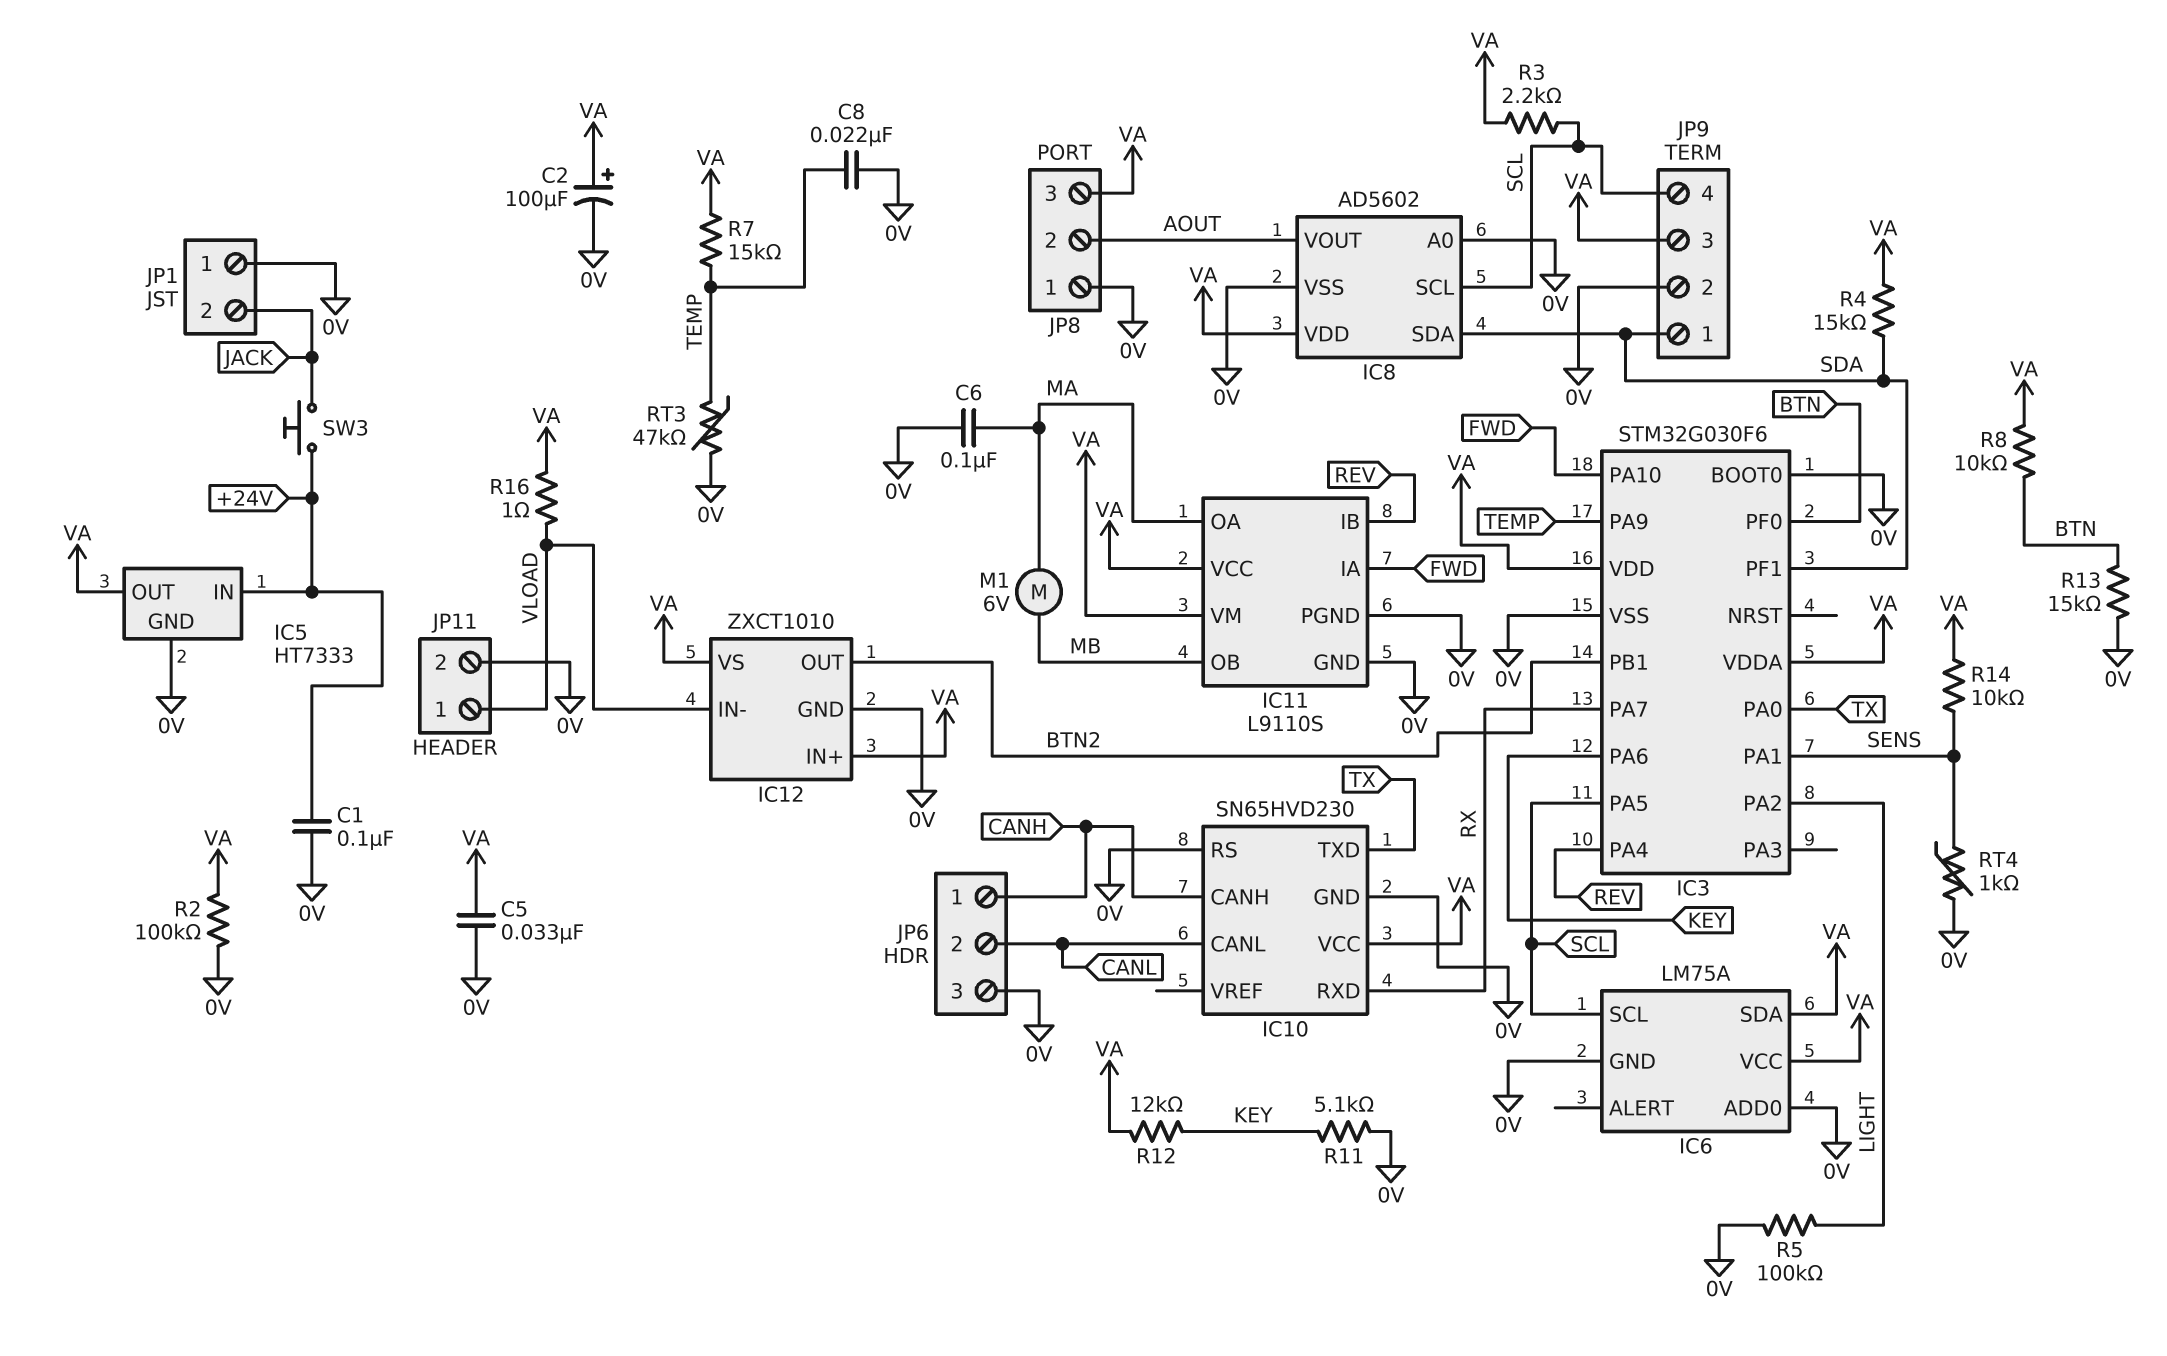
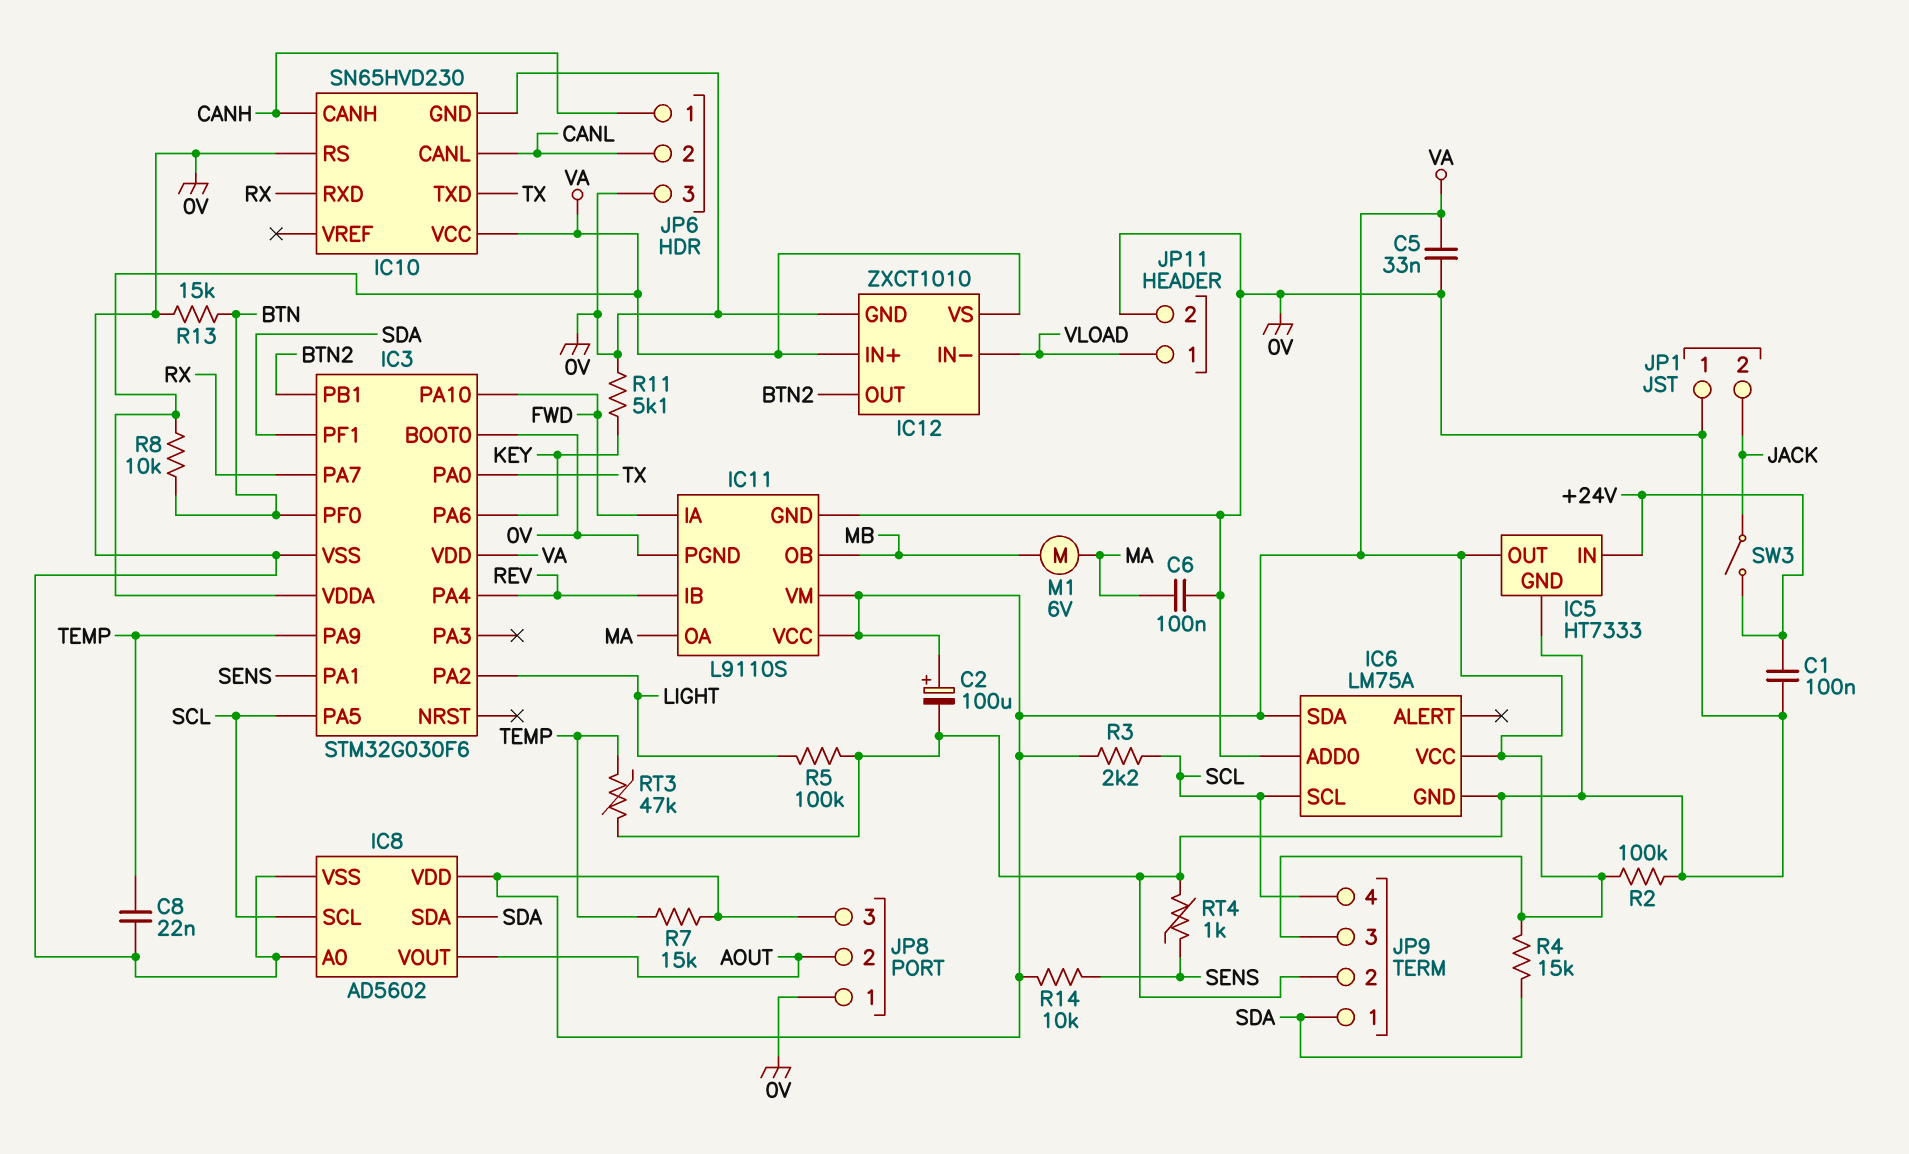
R12: 12k (KEY, VA) -> none
R16: 1 (VA, VLOAD) -> none
SW3: button (+24V, JACK) -> switch (+24V, JACK)

